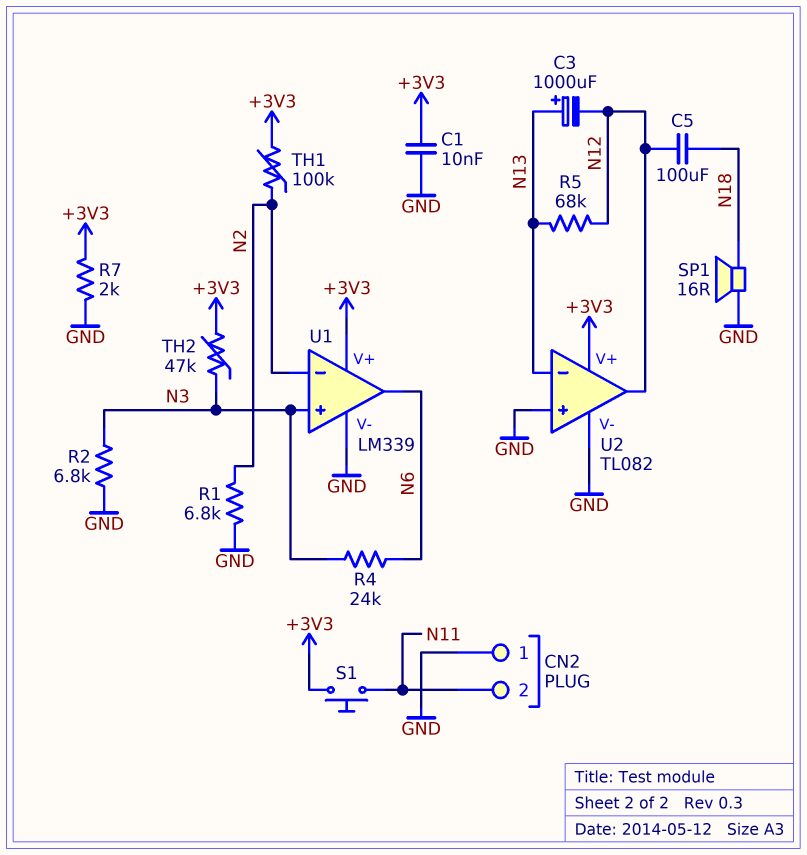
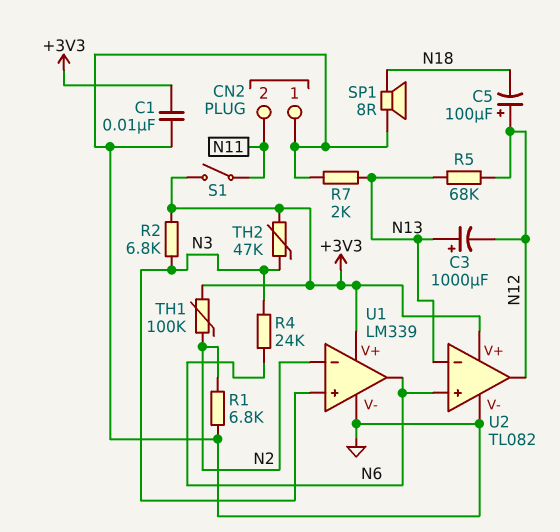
C5: 100uF (N12, N18) -> 100uF (plus N12, minus N18)
R2: 6.8k (GND, N3) -> 6.8k (+3V3, N3)
R7: 2k (+3V3, GND) -> 2k (GND, N13)
S1: button (+3V3, N11) -> switch (+3V3, N11)
SP1: speaker 16R (GND, N18) -> speaker 8R (GND, N18)
U2 pin in+: GND -> N6

